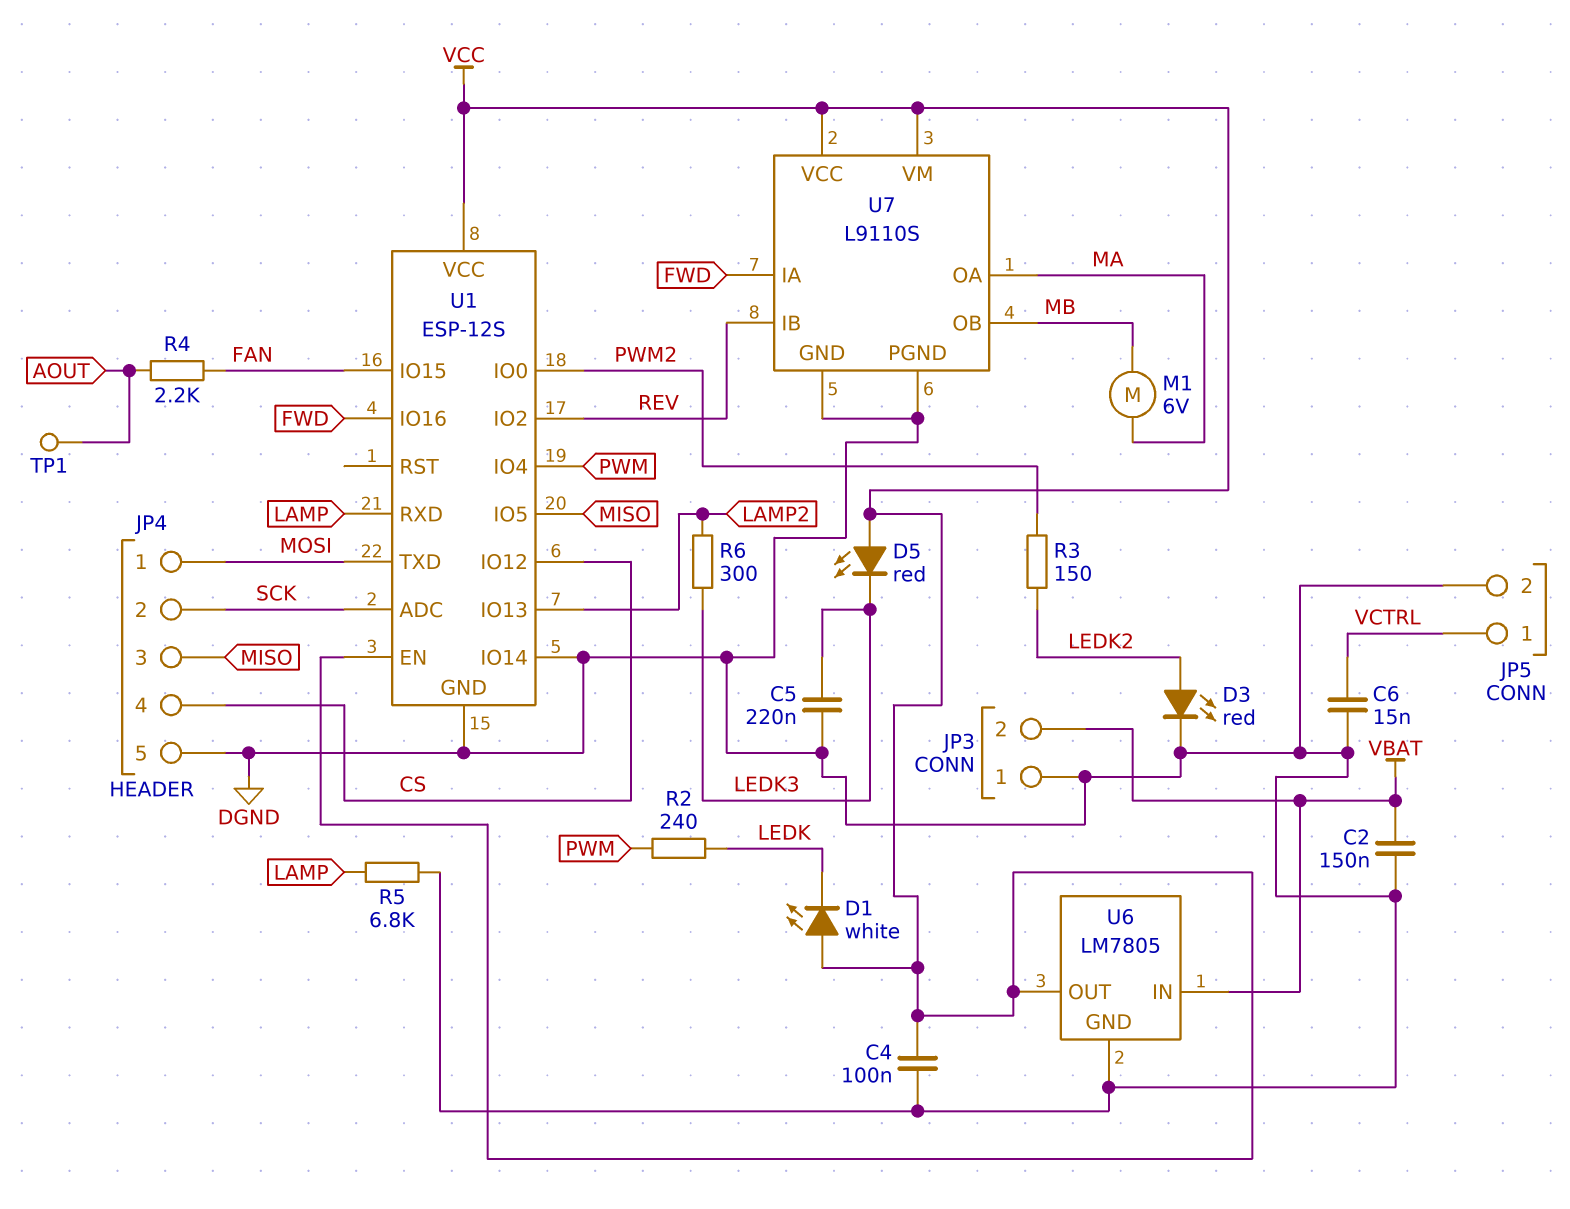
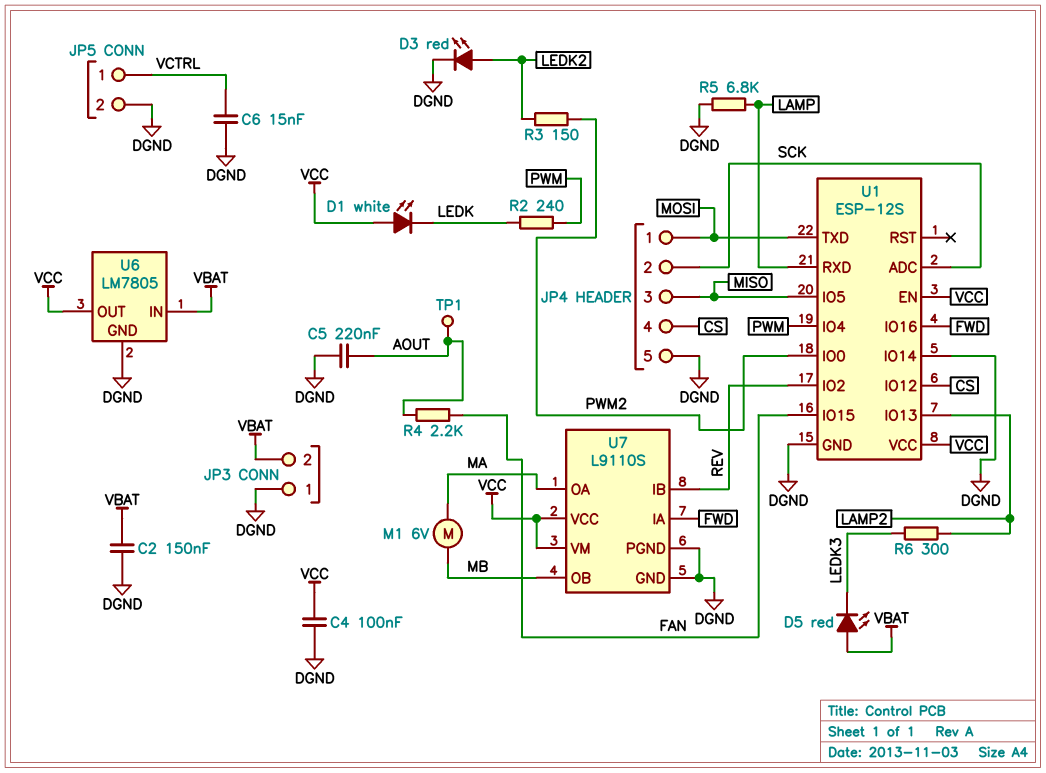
C5: 220nF (DGND, LEDK3) -> 220nF (AOUT, DGND)
D5: LED red (A VCC, K LEDK3) -> LED red (A VBAT, K LEDK3)

